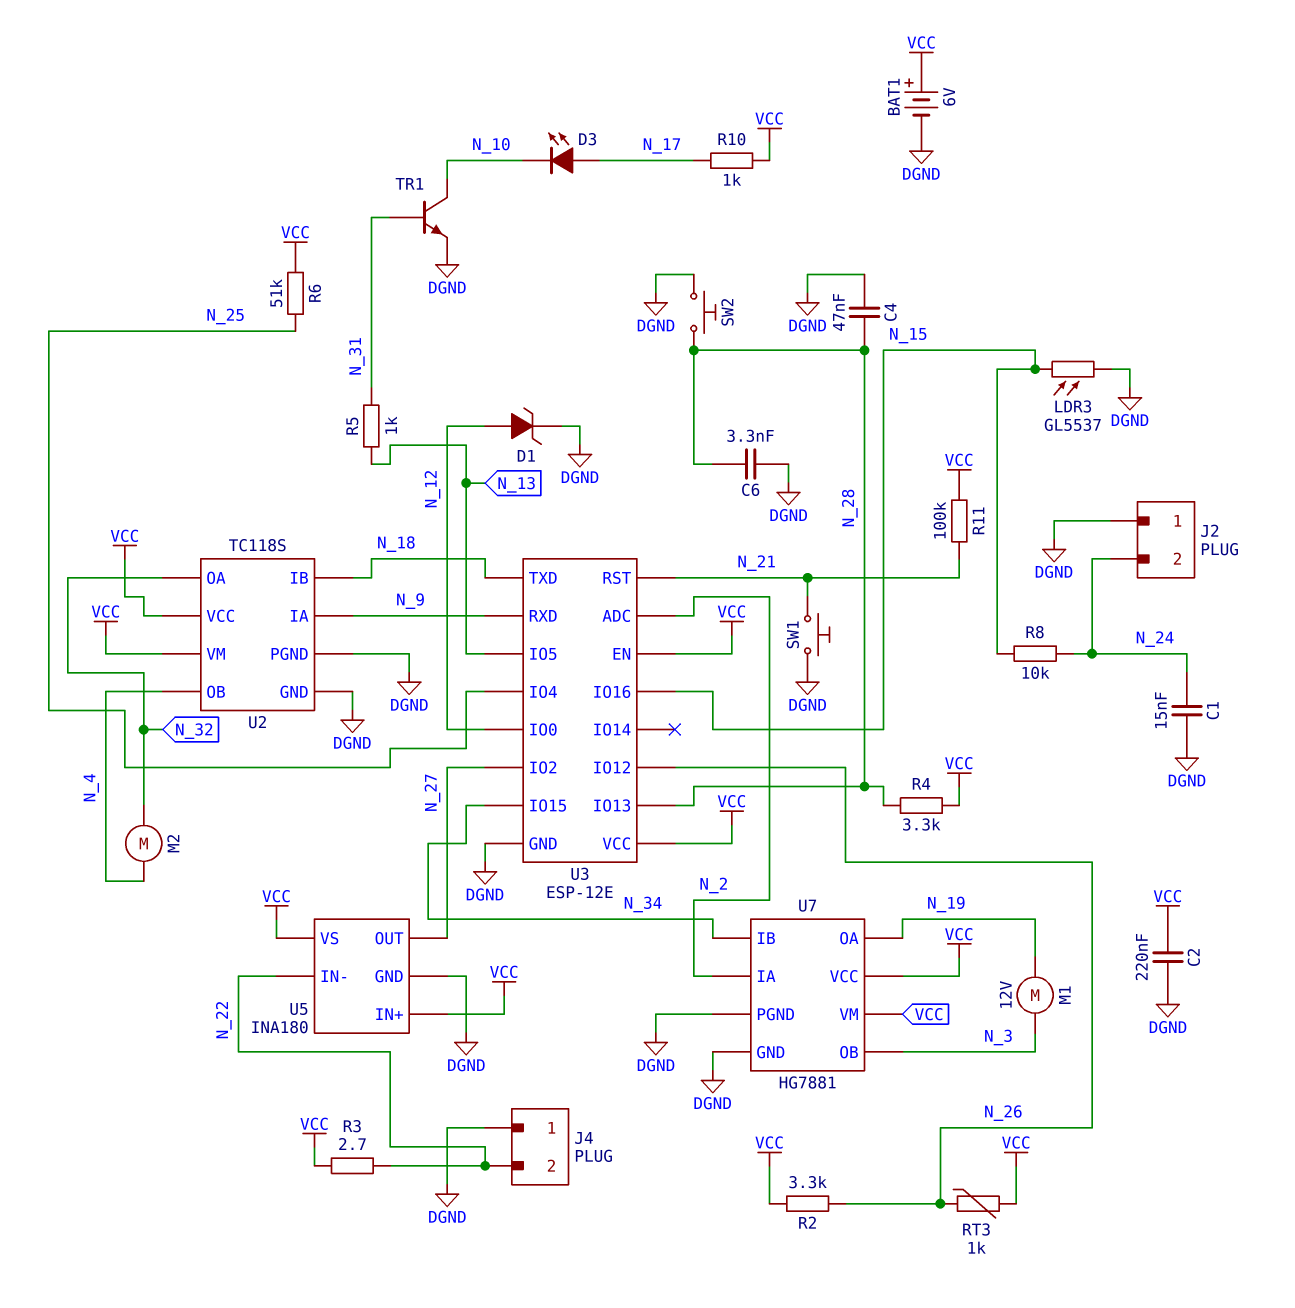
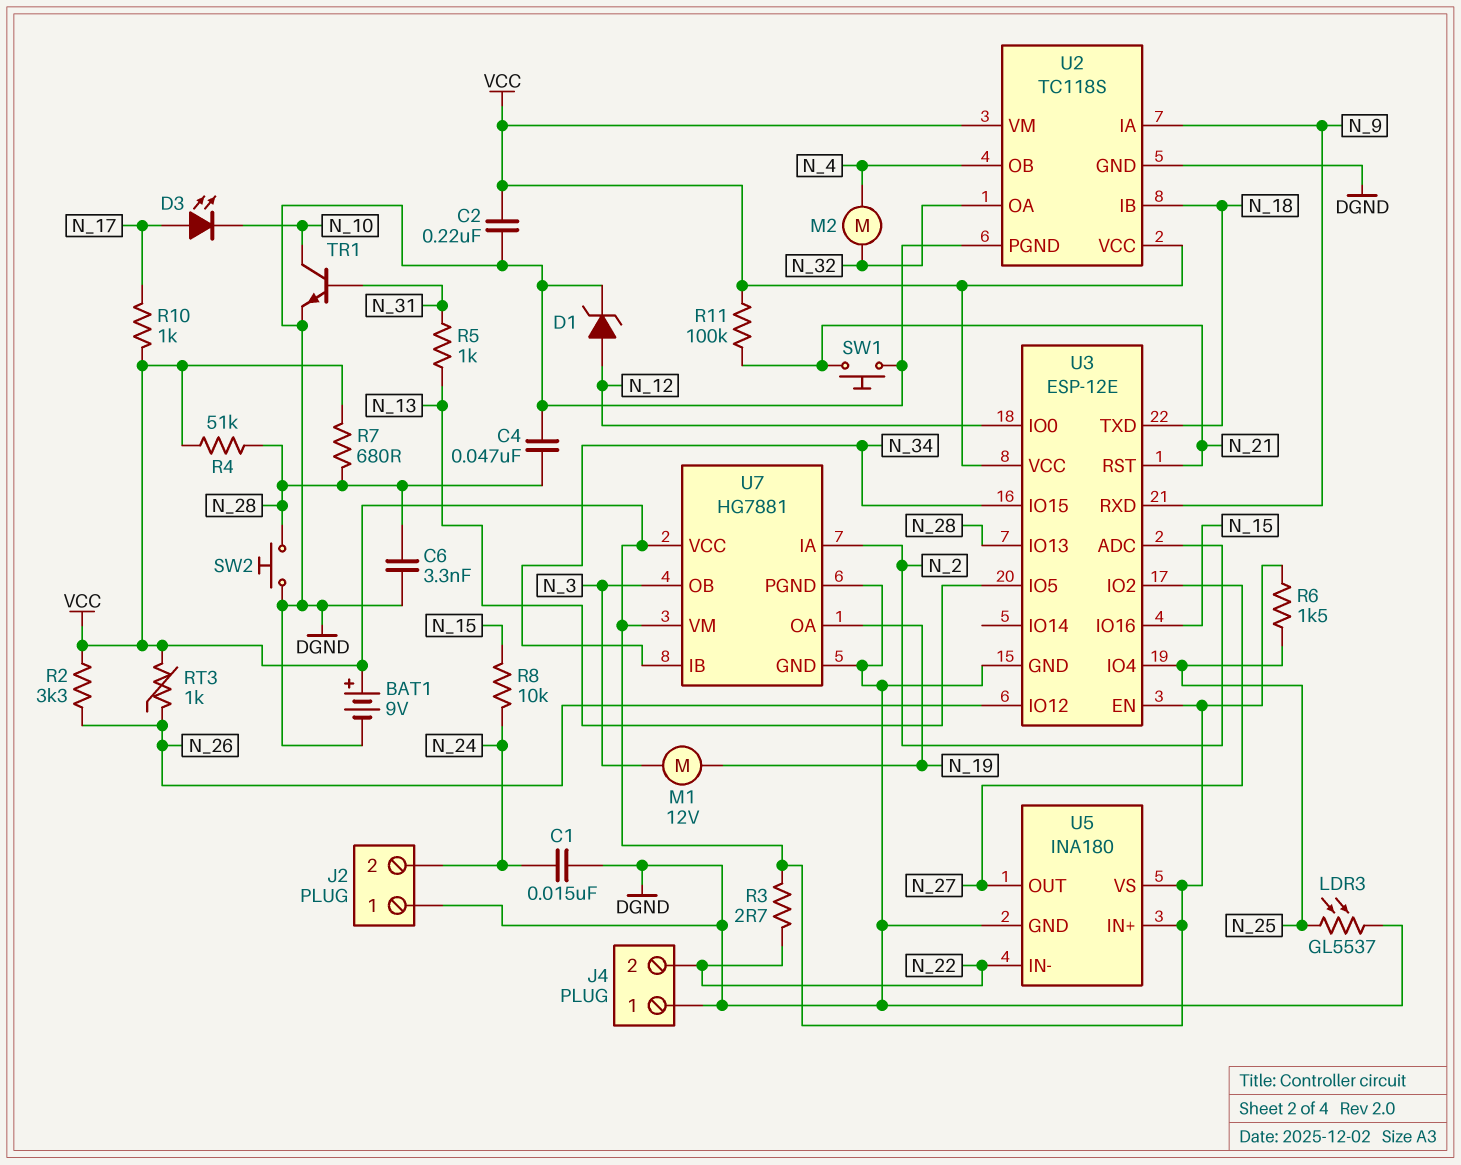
BAT1: 6V (plus VCC, minus DGND) -> 9V (plus VCC, minus DGND)
LDR3: GL5537 (DGND, N_15) -> GL5537 (DGND, N_25)
R4: 3.3k (N_28, VCC) -> 51k (N_28, VCC)
R6: 51k (N_25, VCC) -> 1.5k (N_25, VCC)
R7: none -> 680 (N_28, VCC)

